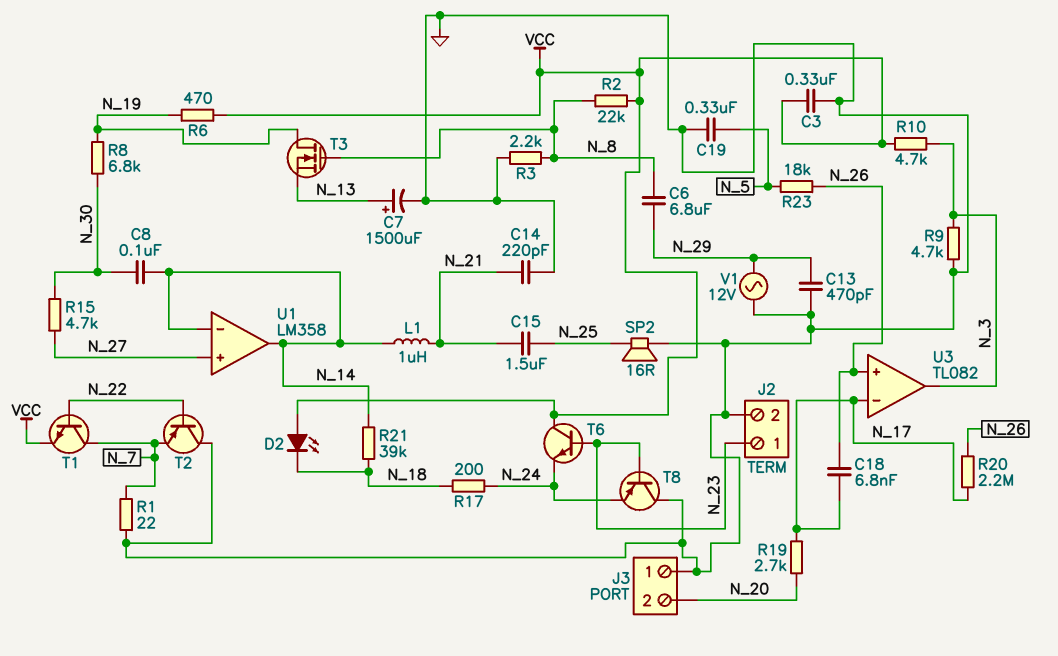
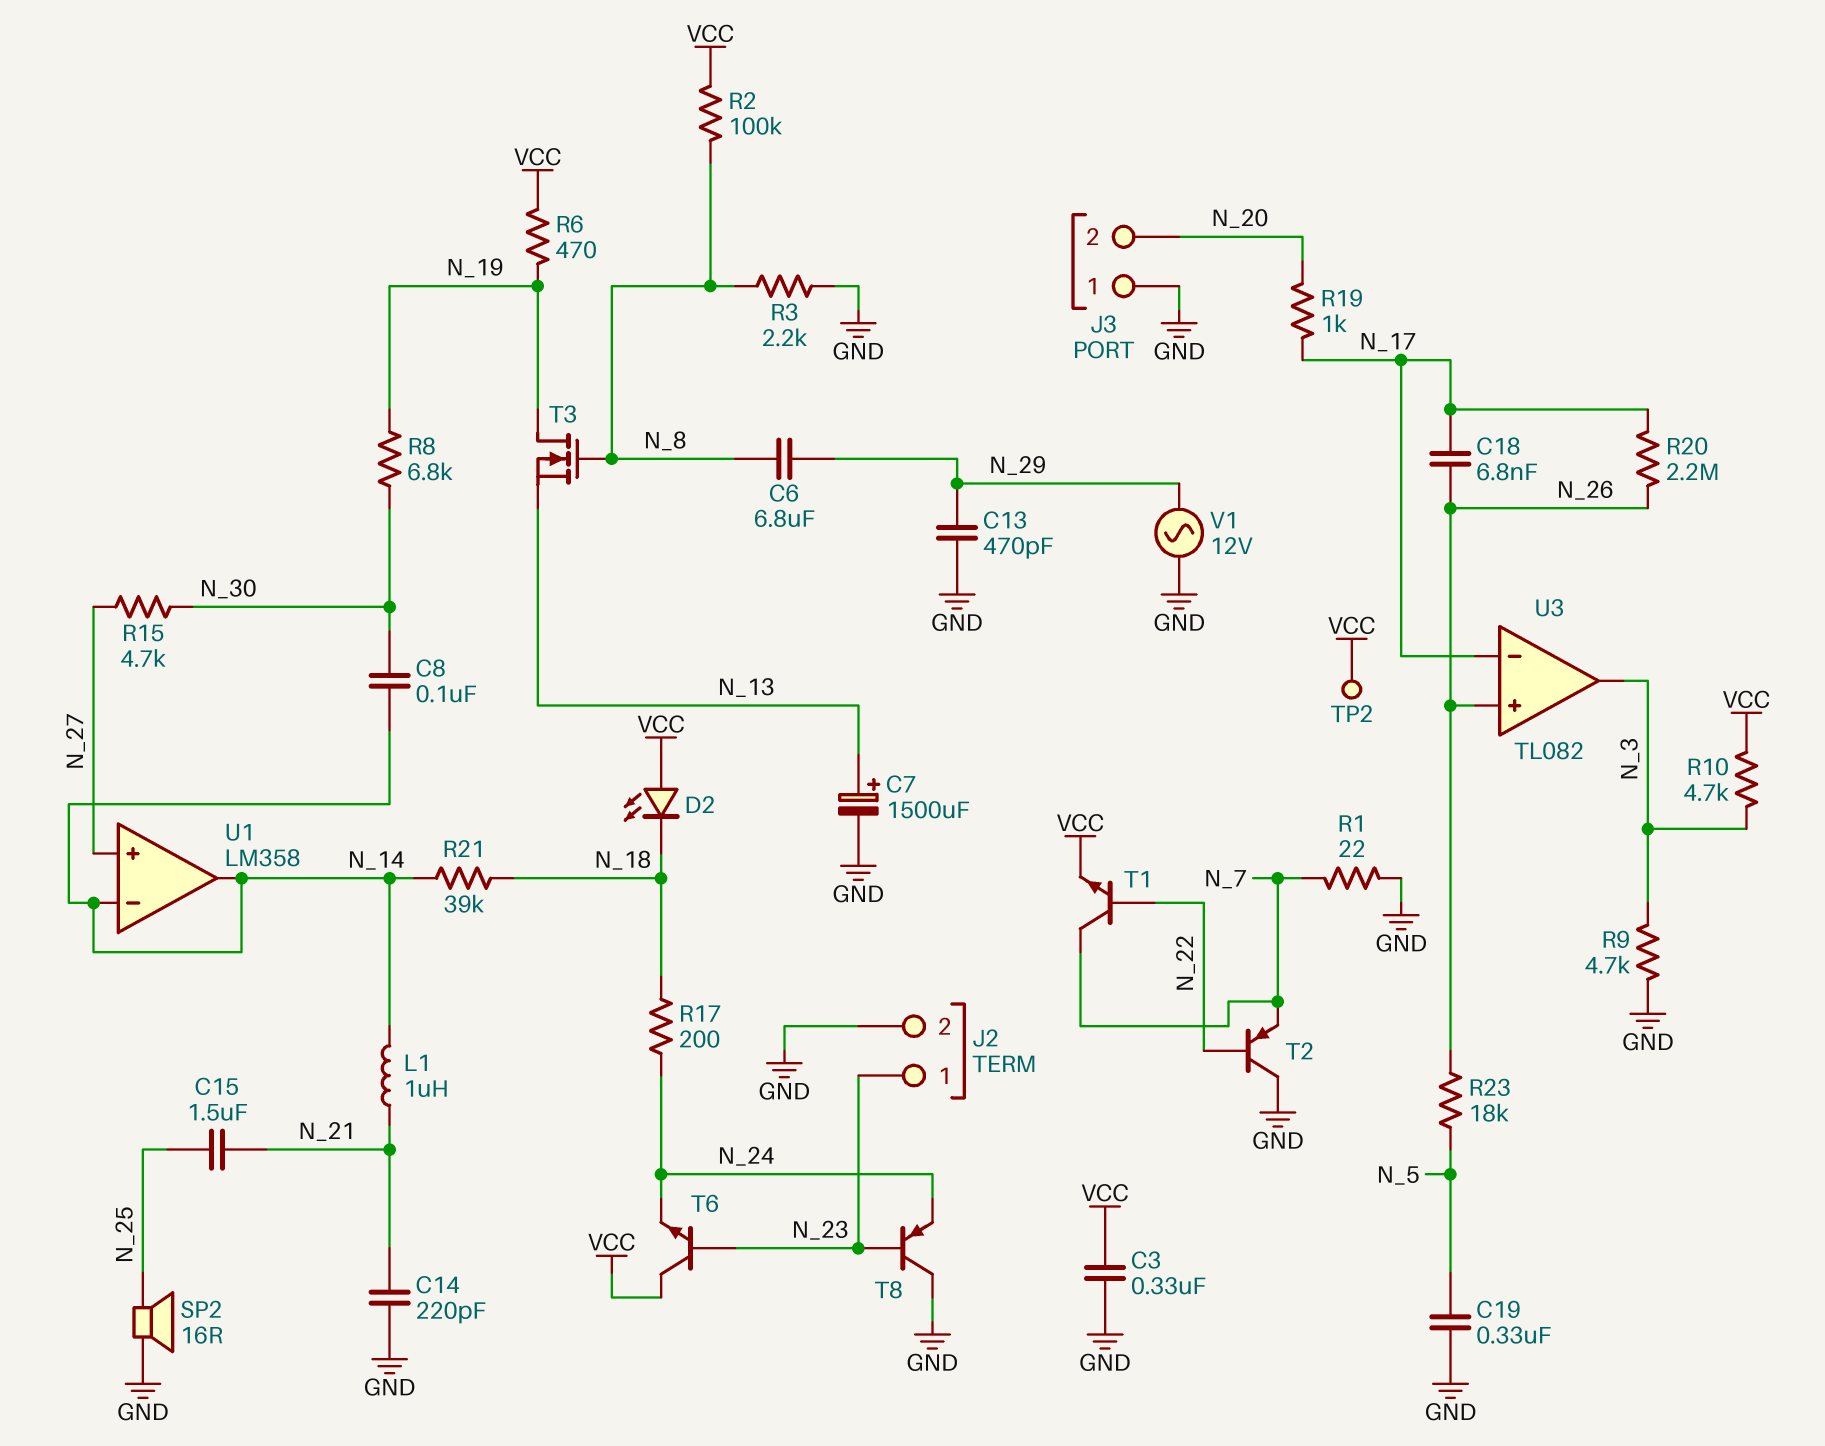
R2: 22k (N_8, VCC) -> 100k (N_8, VCC)
R19: 2.7k (N_17, N_20) -> 1k (N_17, N_20)
TP2: none -> test point (VCC)

